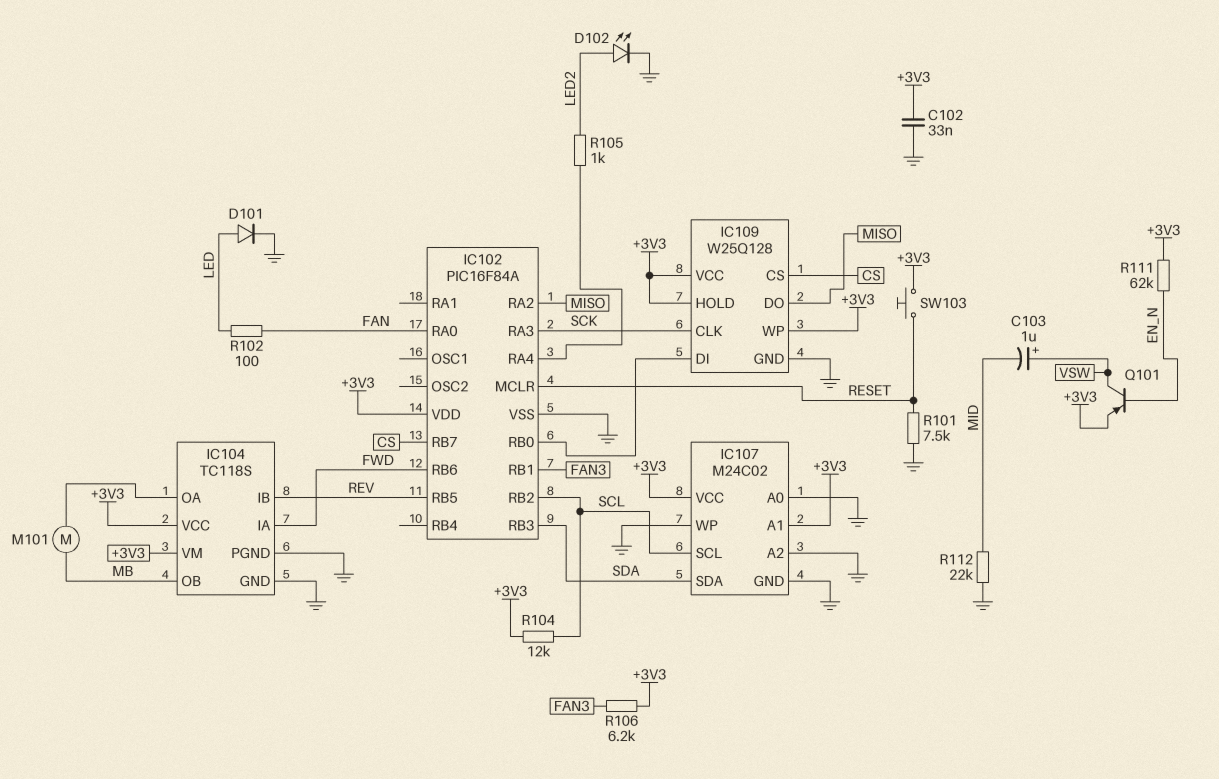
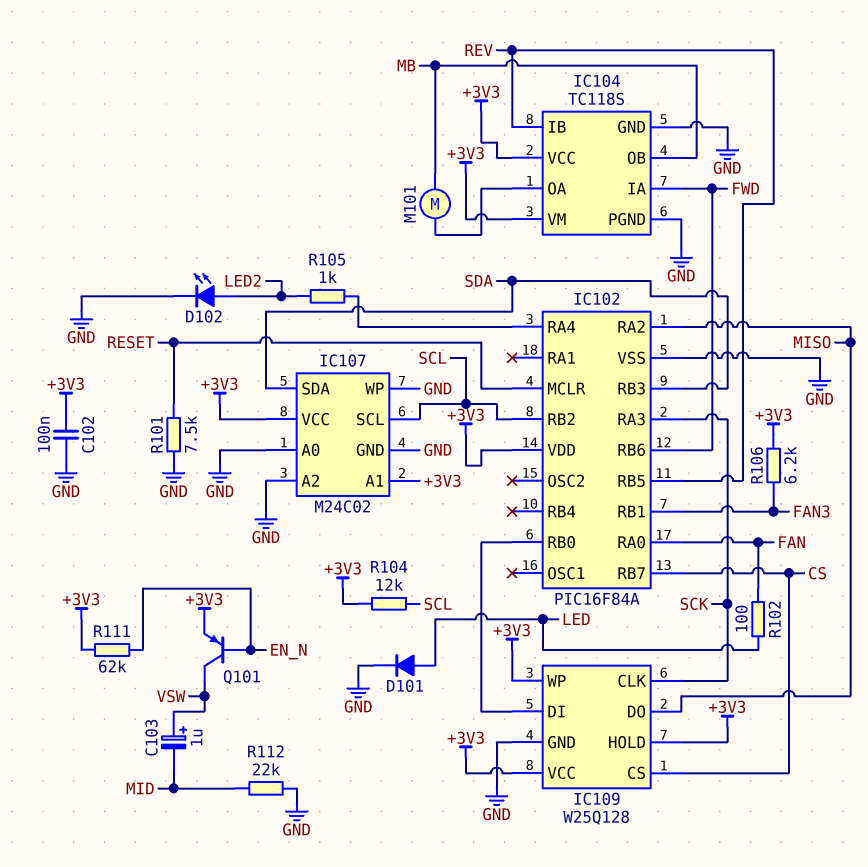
C102: 33nF (+3V3, GND) -> 100nF (+3V3, GND)
SW103: button (+3V3, RESET) -> none

